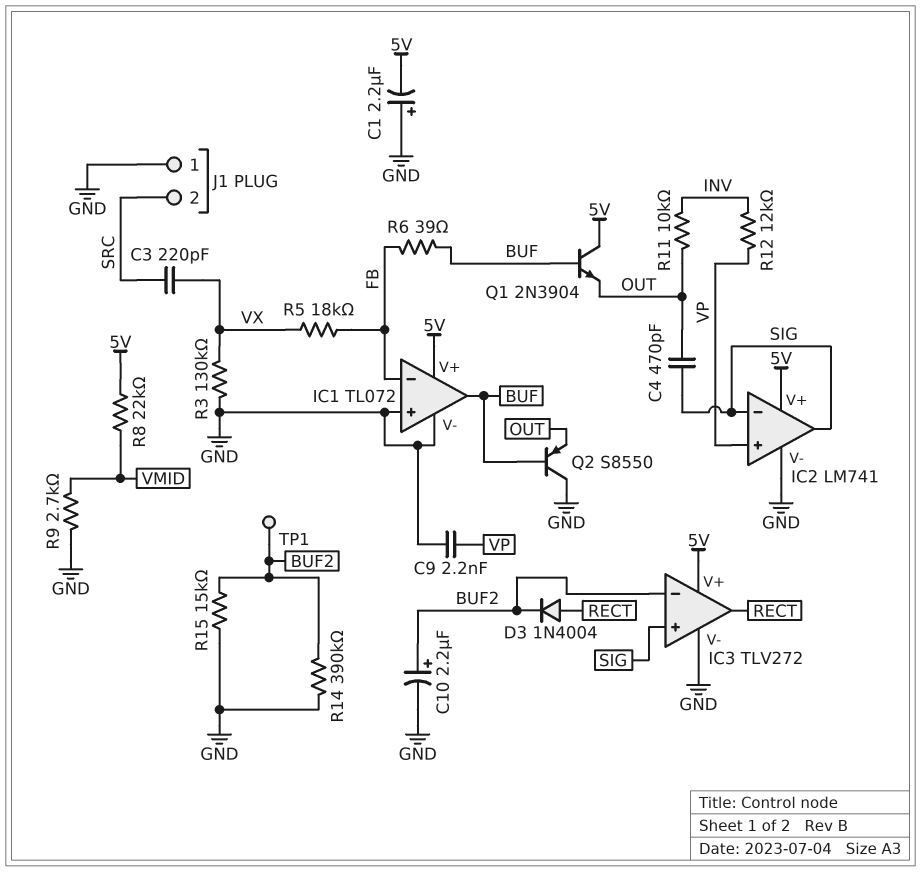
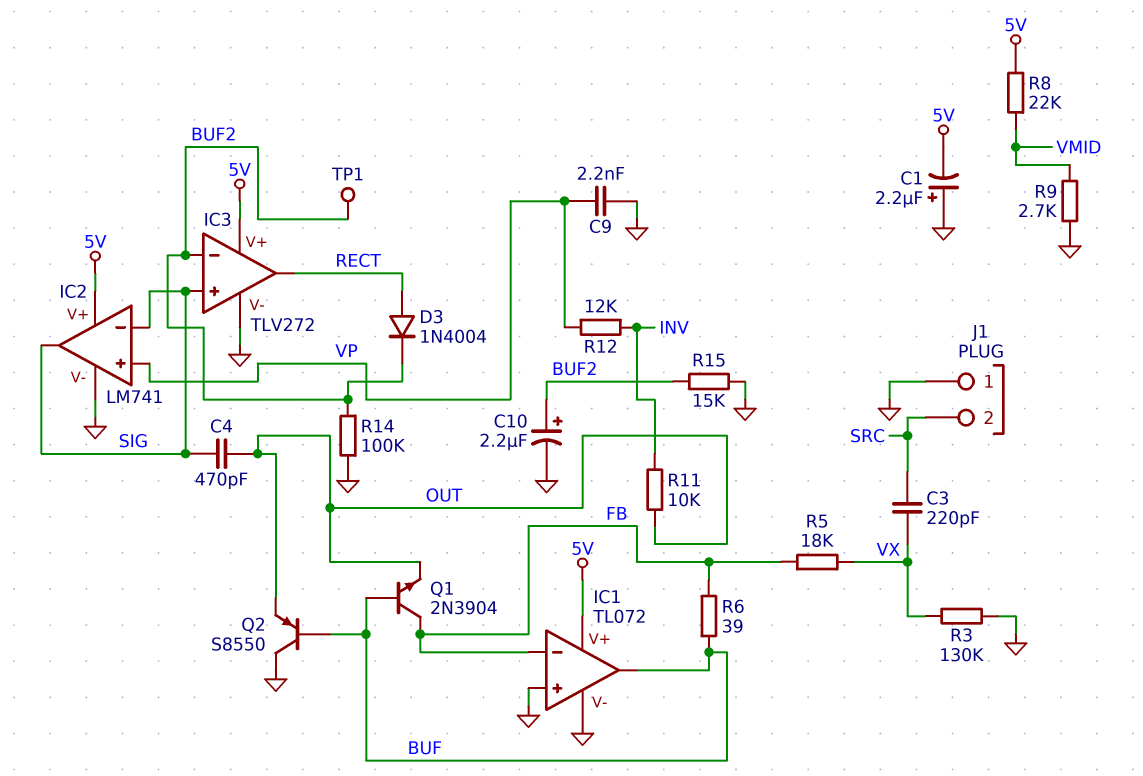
Q1: NPN 2N3904 (B BUF, C 5V, E OUT) -> NPN 2N3904 (B BUF, C FB, E OUT)
R14: 390k (BUF2, GND) -> 100k (BUF2, GND)

